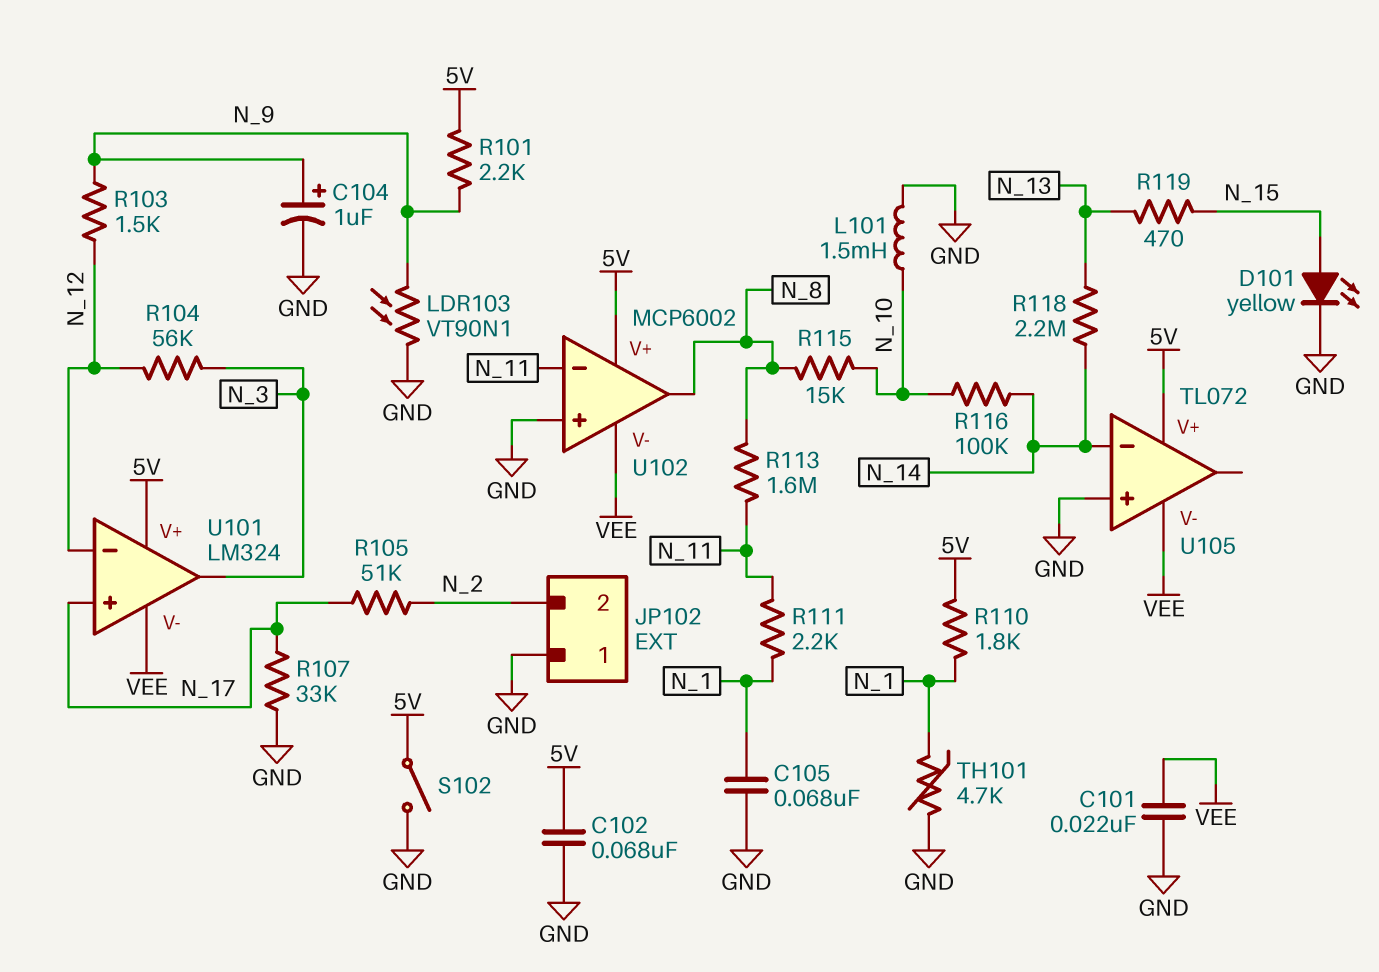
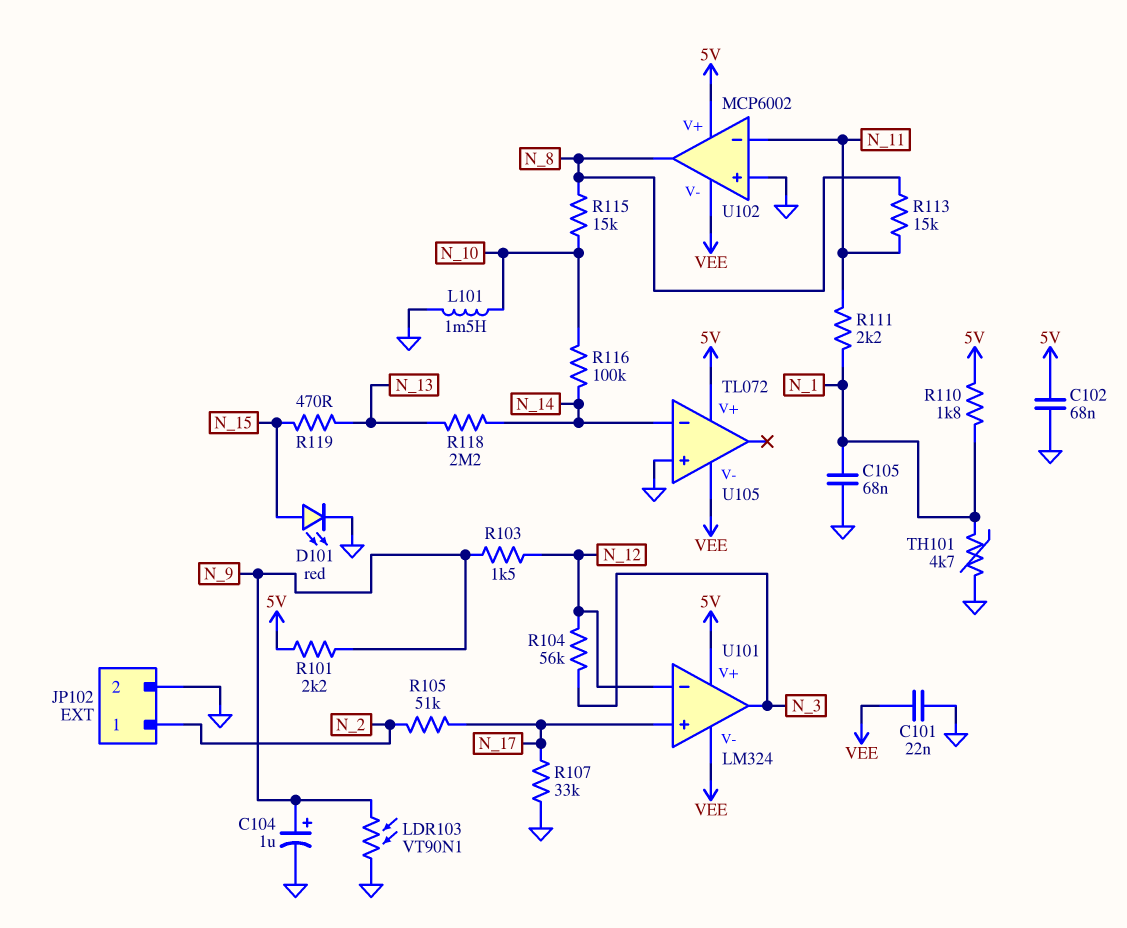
D101: LED yellow (A N_15, K GND) -> LED red (A N_15, K GND)
JP102 pin 1: GND -> N_2
JP102 pin 2: N_2 -> GND
R113: 1.6M (N_8, N_11) -> 15k (N_8, N_11)
S102: switch (5V, GND) -> none

